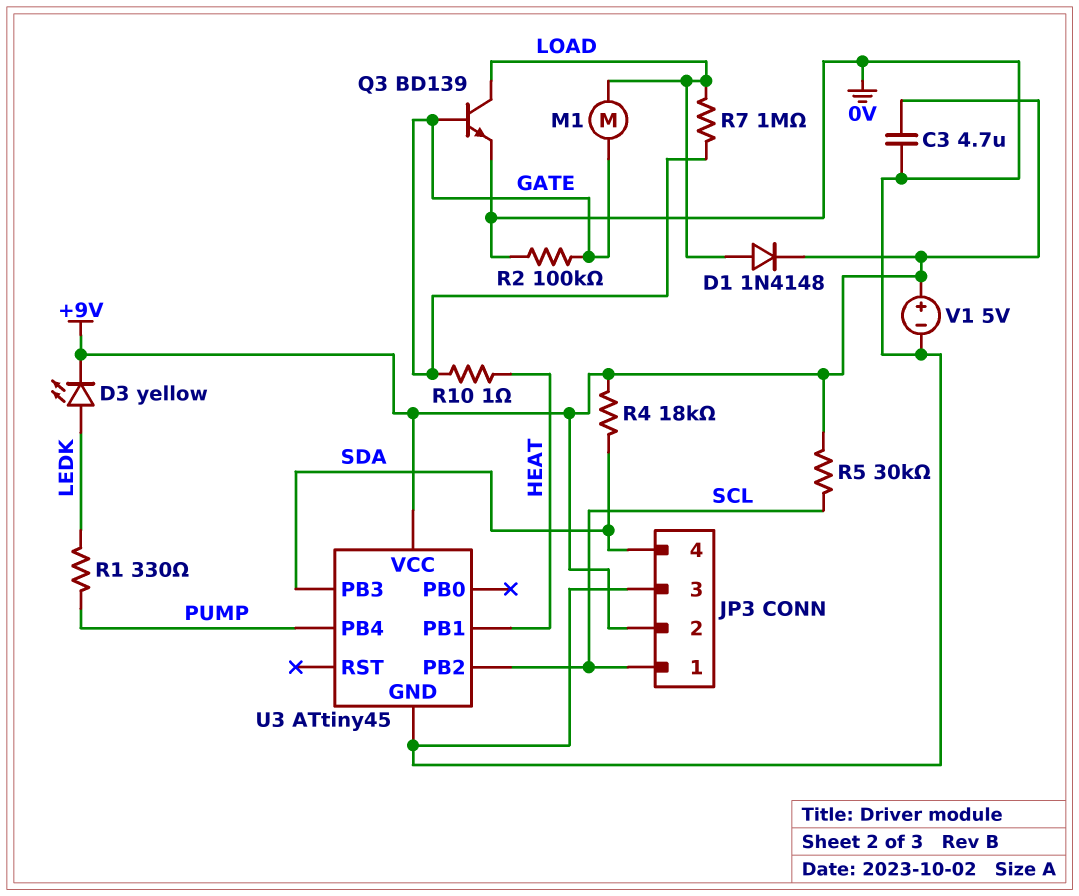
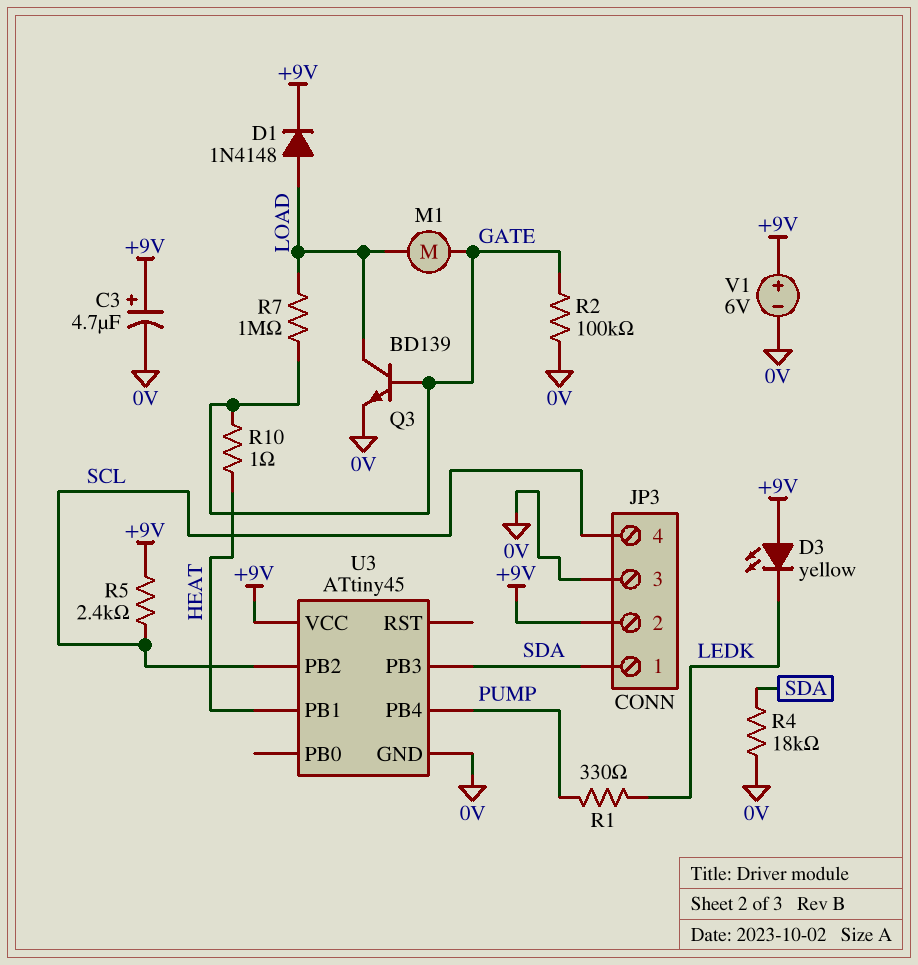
C3: 4.7uF (+9V, 0V) -> 4.7uF (plus +9V, minus 0V)
D3: LED yellow (A LEDK, K +9V) -> LED yellow (A +9V, K LEDK)
JP3 pin 1: SCL -> SDA
JP3 pin 4: SDA -> SCL
R4: 18k (+9V, SDA) -> 18k (0V, SDA)
R5: 30k (+9V, SCL) -> 2.4k (+9V, SCL)
V1: 5V (plus +9V, minus 0V) -> 6V (plus +9V, minus 0V)

